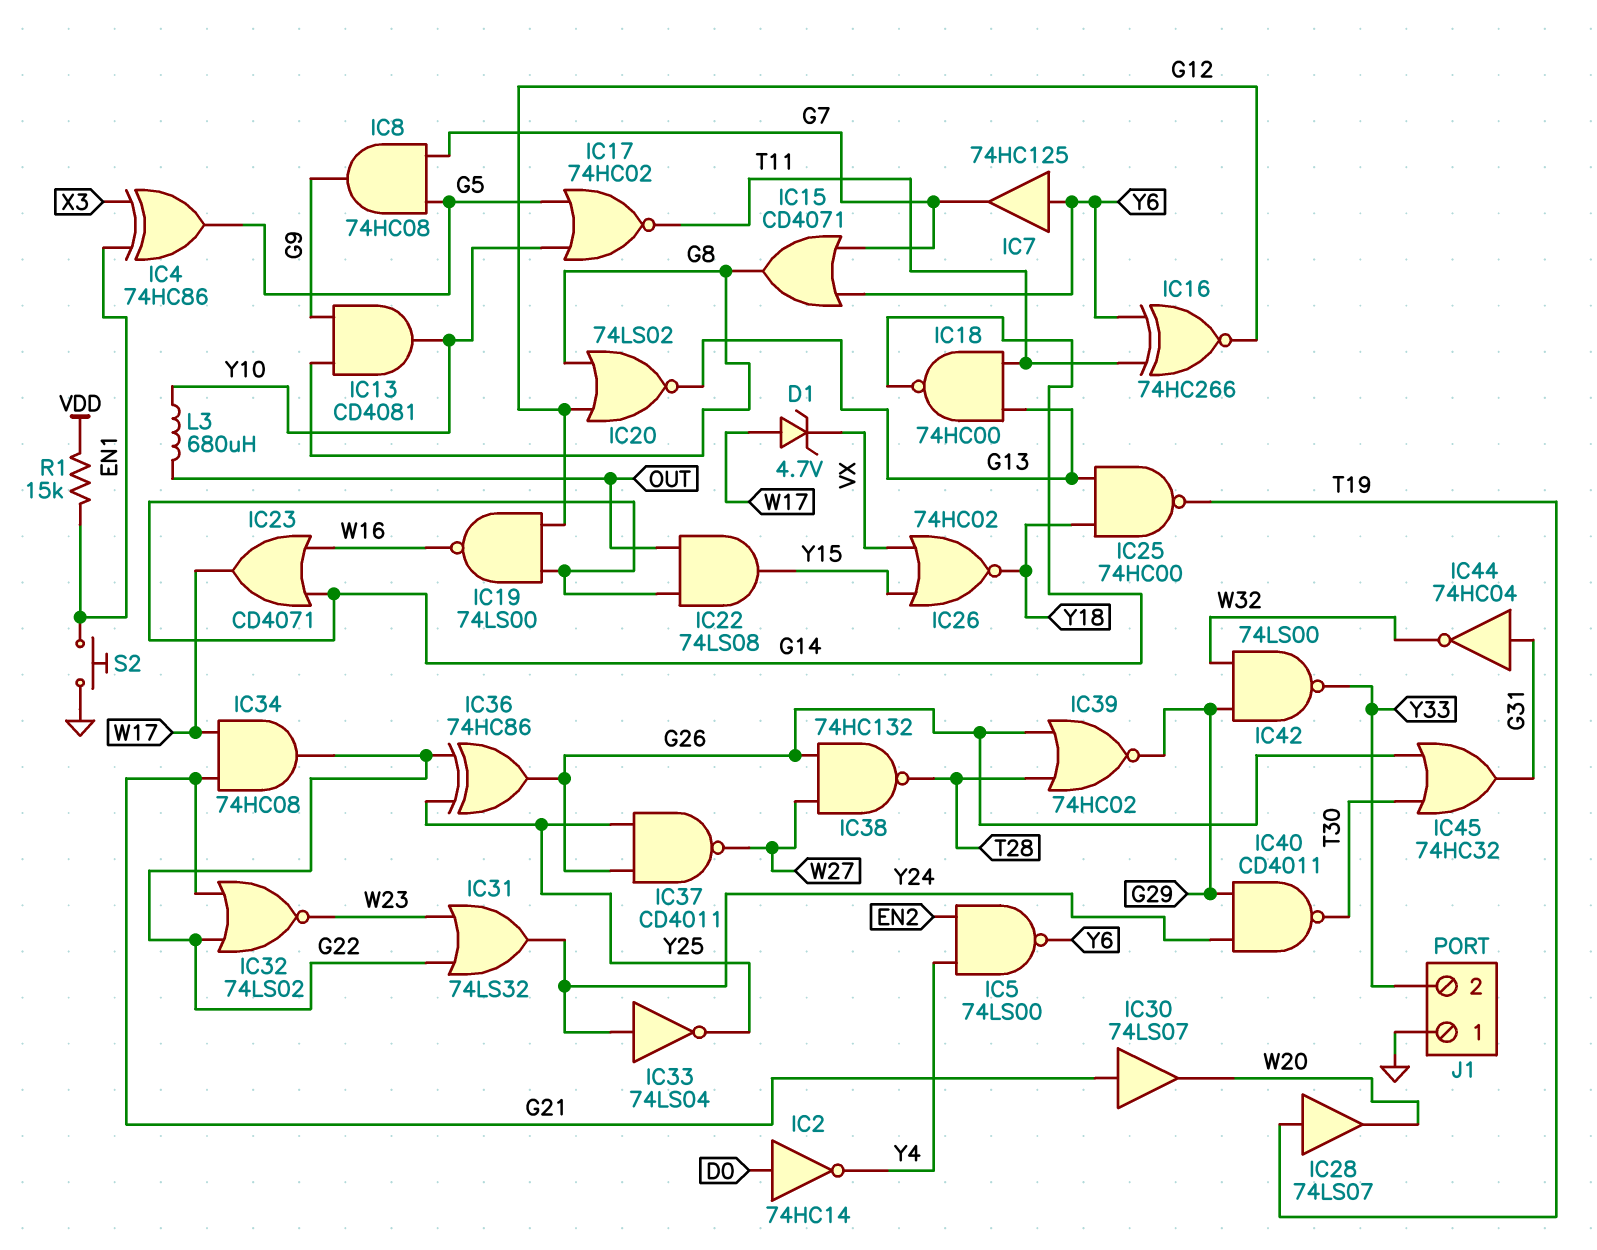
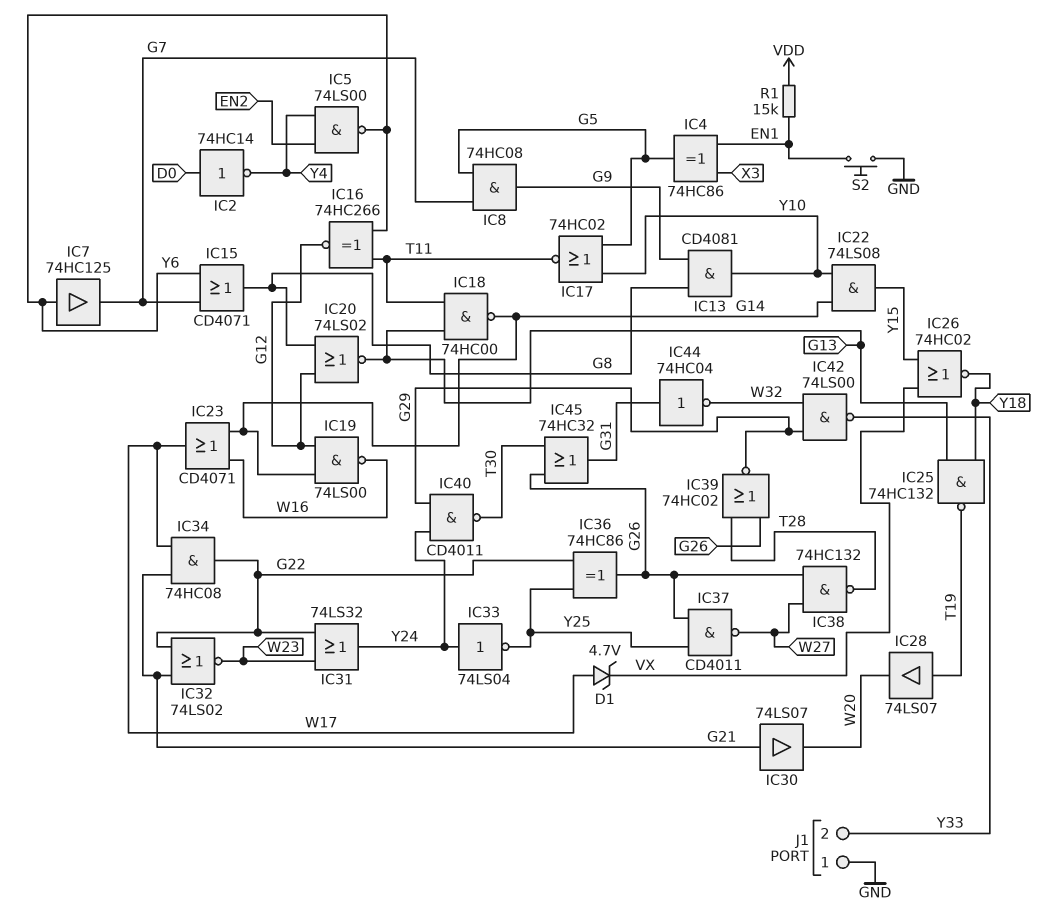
IC22: AND 74LS08 (in G14, in OUT, out Y15) -> AND 74LS08 (in G14, in Y10, out Y15)
IC25: NAND 74HC00 (in G13, in Y18, out T19) -> NAND 74HC132 (in G13, in Y18, out T19)
L3: 680uH (OUT, Y10) -> none

